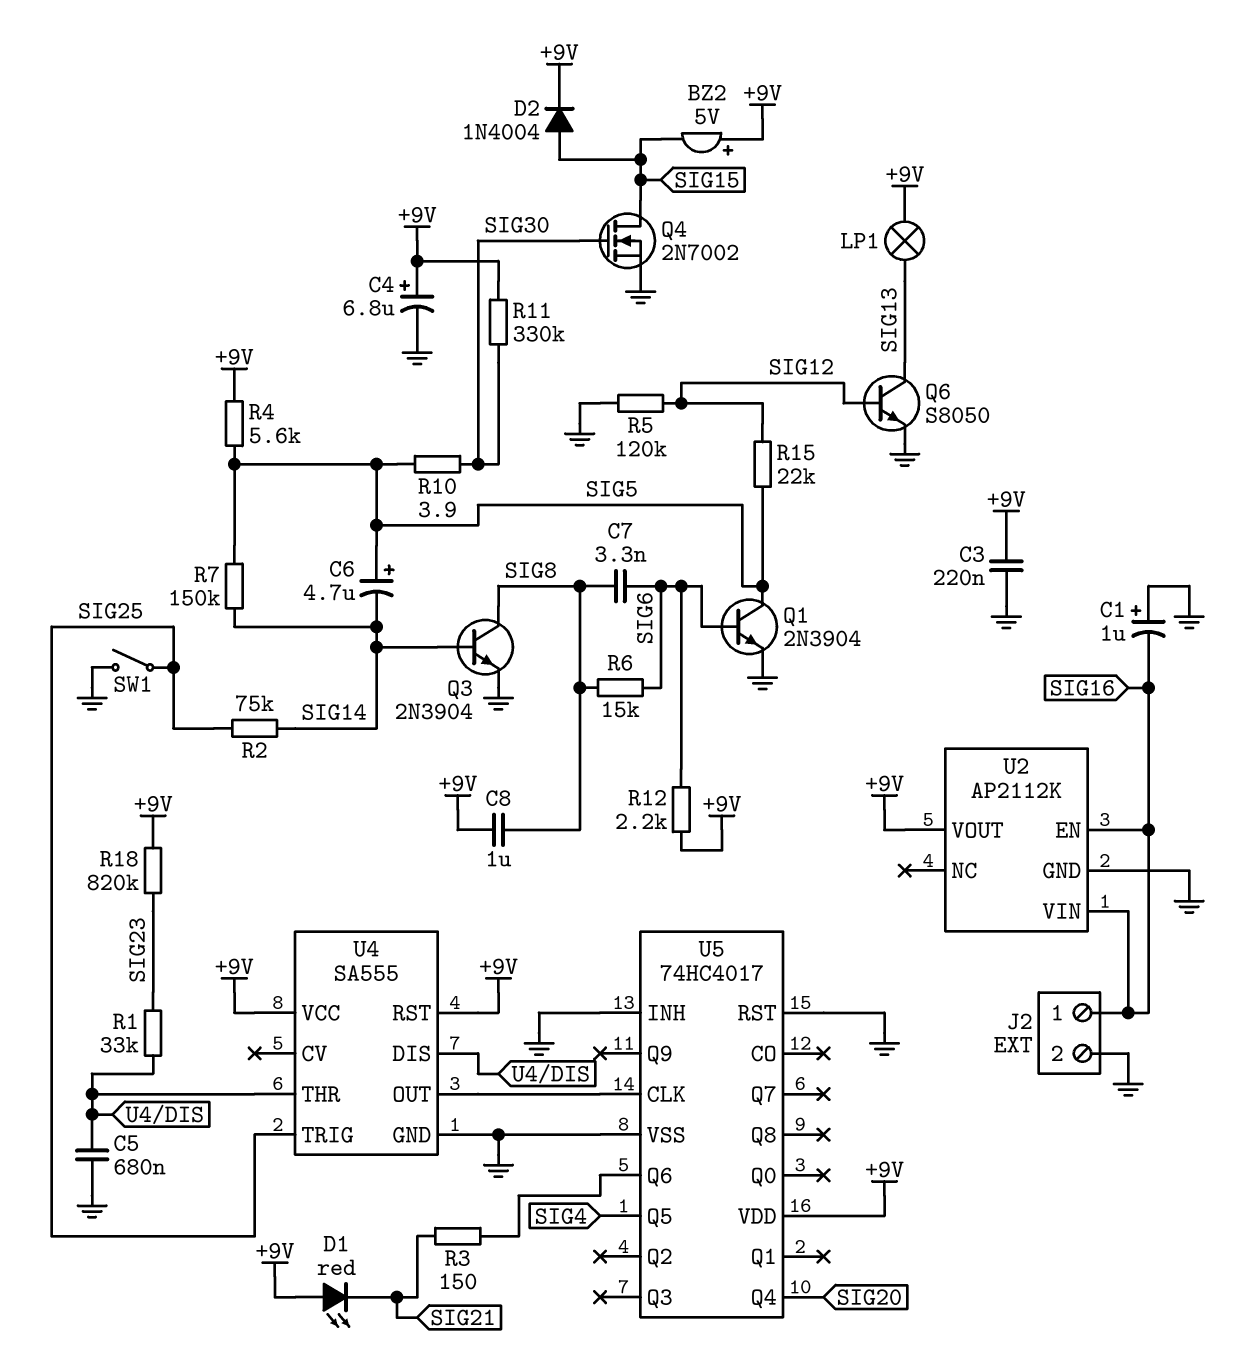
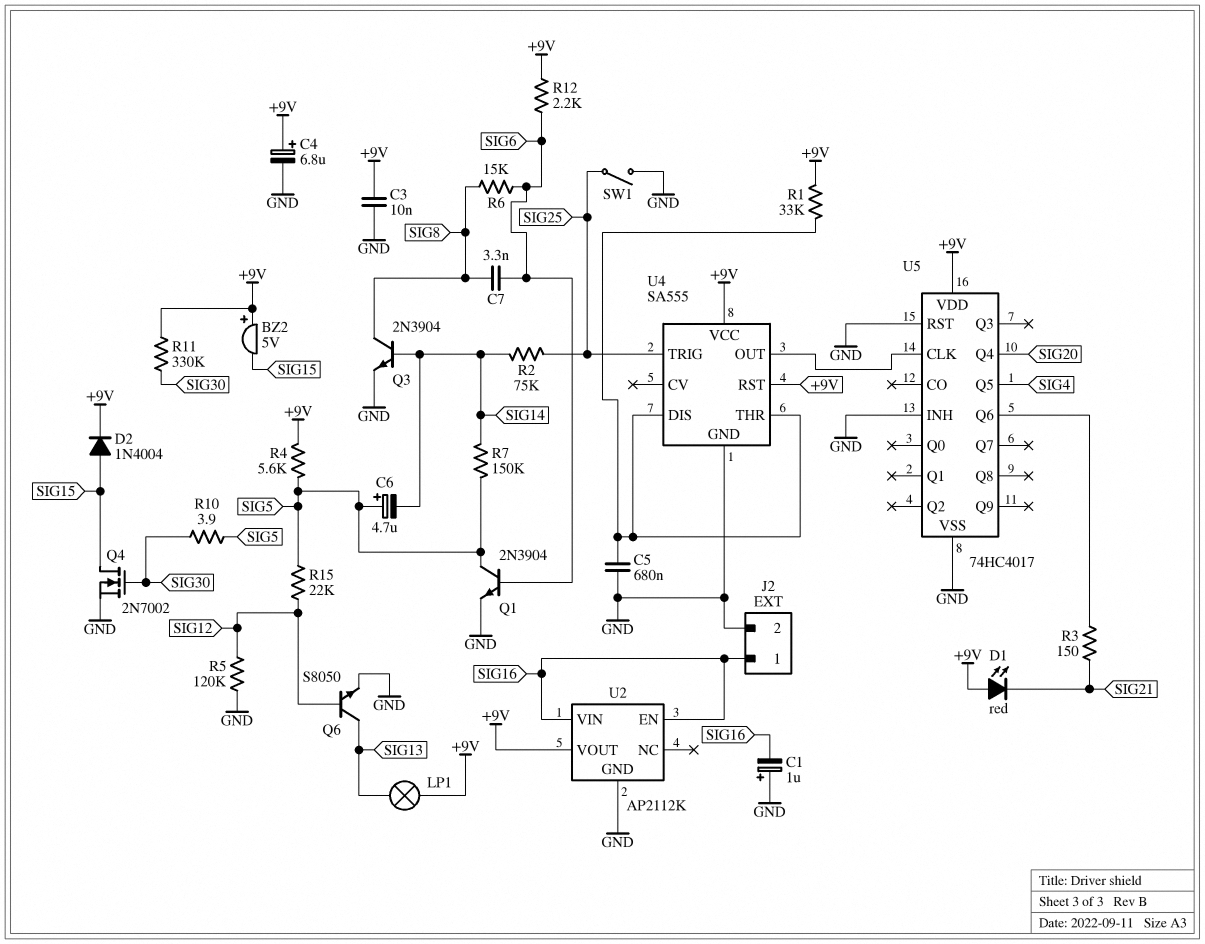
C3: 220nF (+9V, GND) -> 10nF (+9V, GND)
C8: 1uF (+9V, SIG8) -> none
R1: 33k (SIG23, U4/DIS) -> 33k (+9V, U4/DIS)
R18: 820k (+9V, SIG23) -> none

